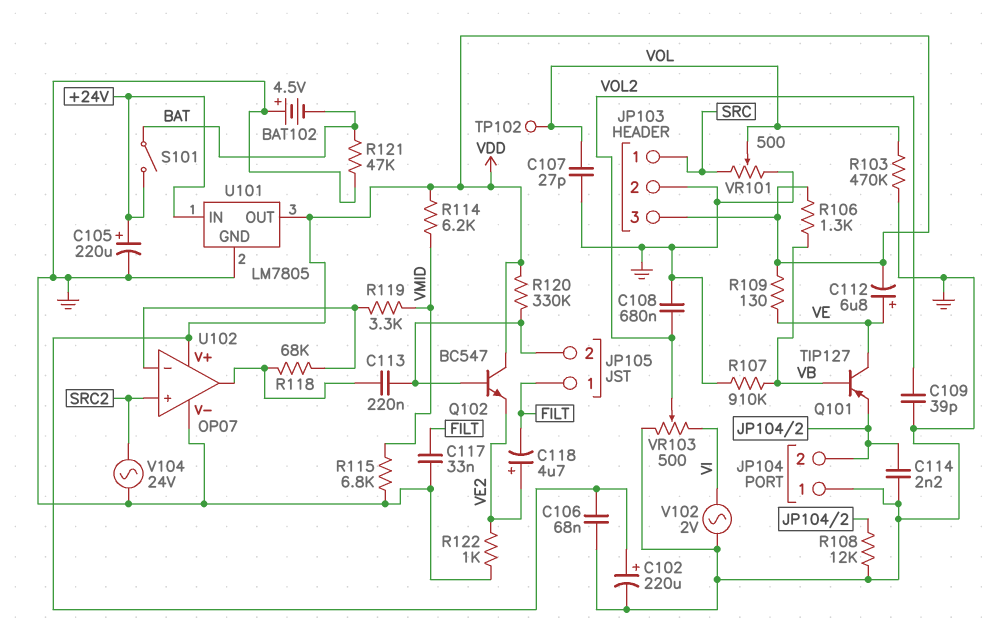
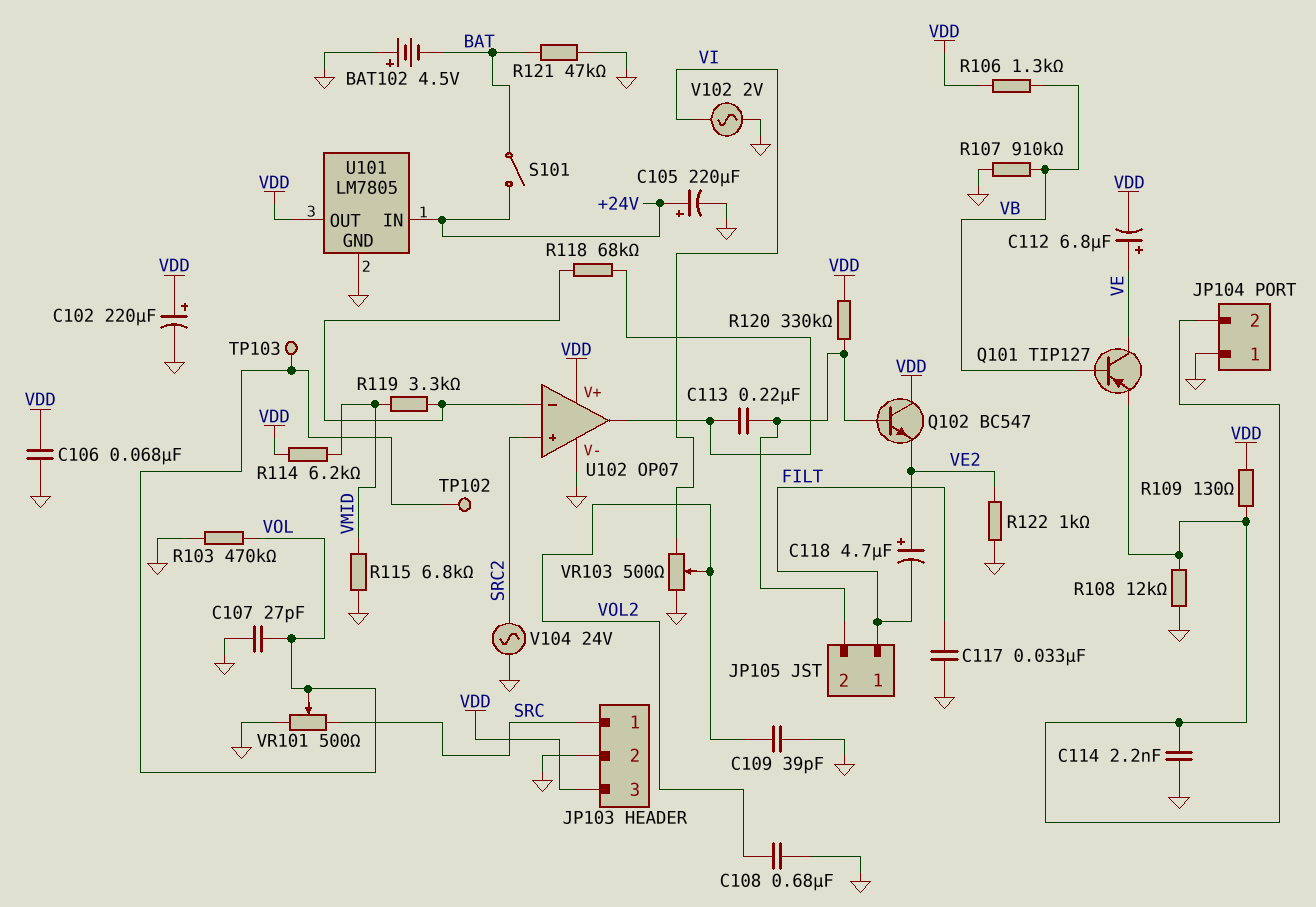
R109: 130 (VDD, VE) -> 130 (JP104/2, VDD)
TP103: none -> test point (VOL)

